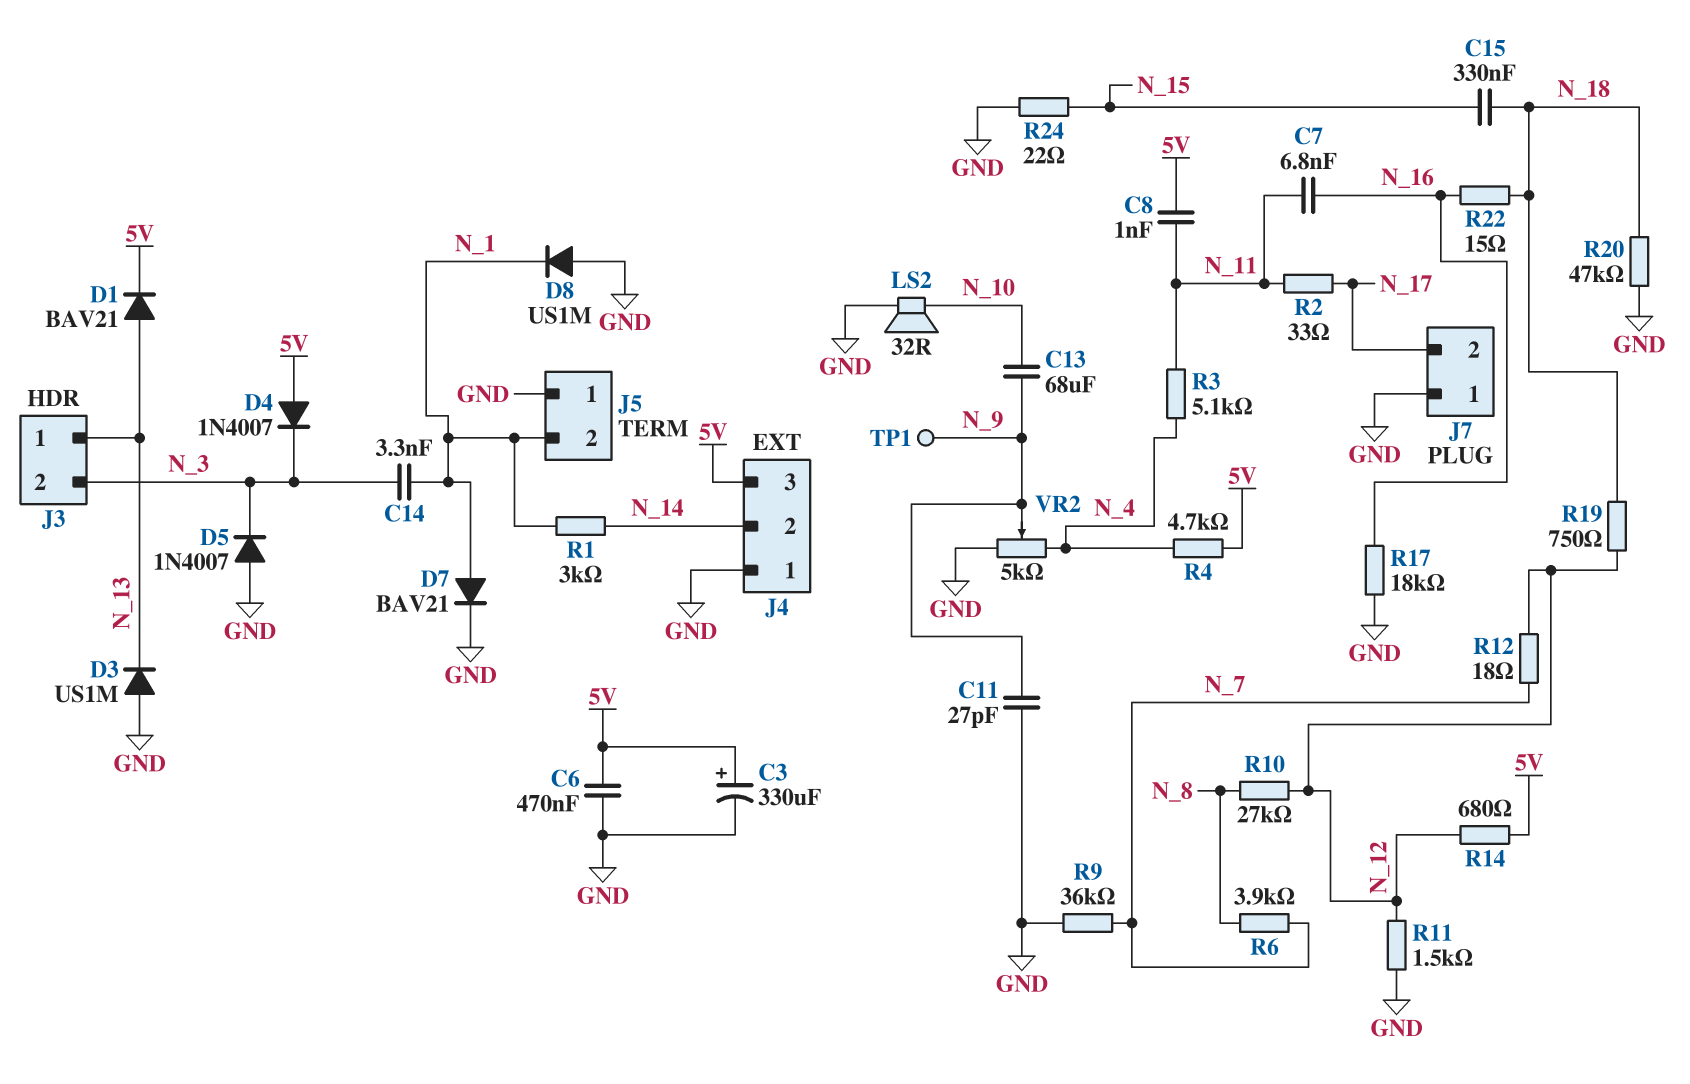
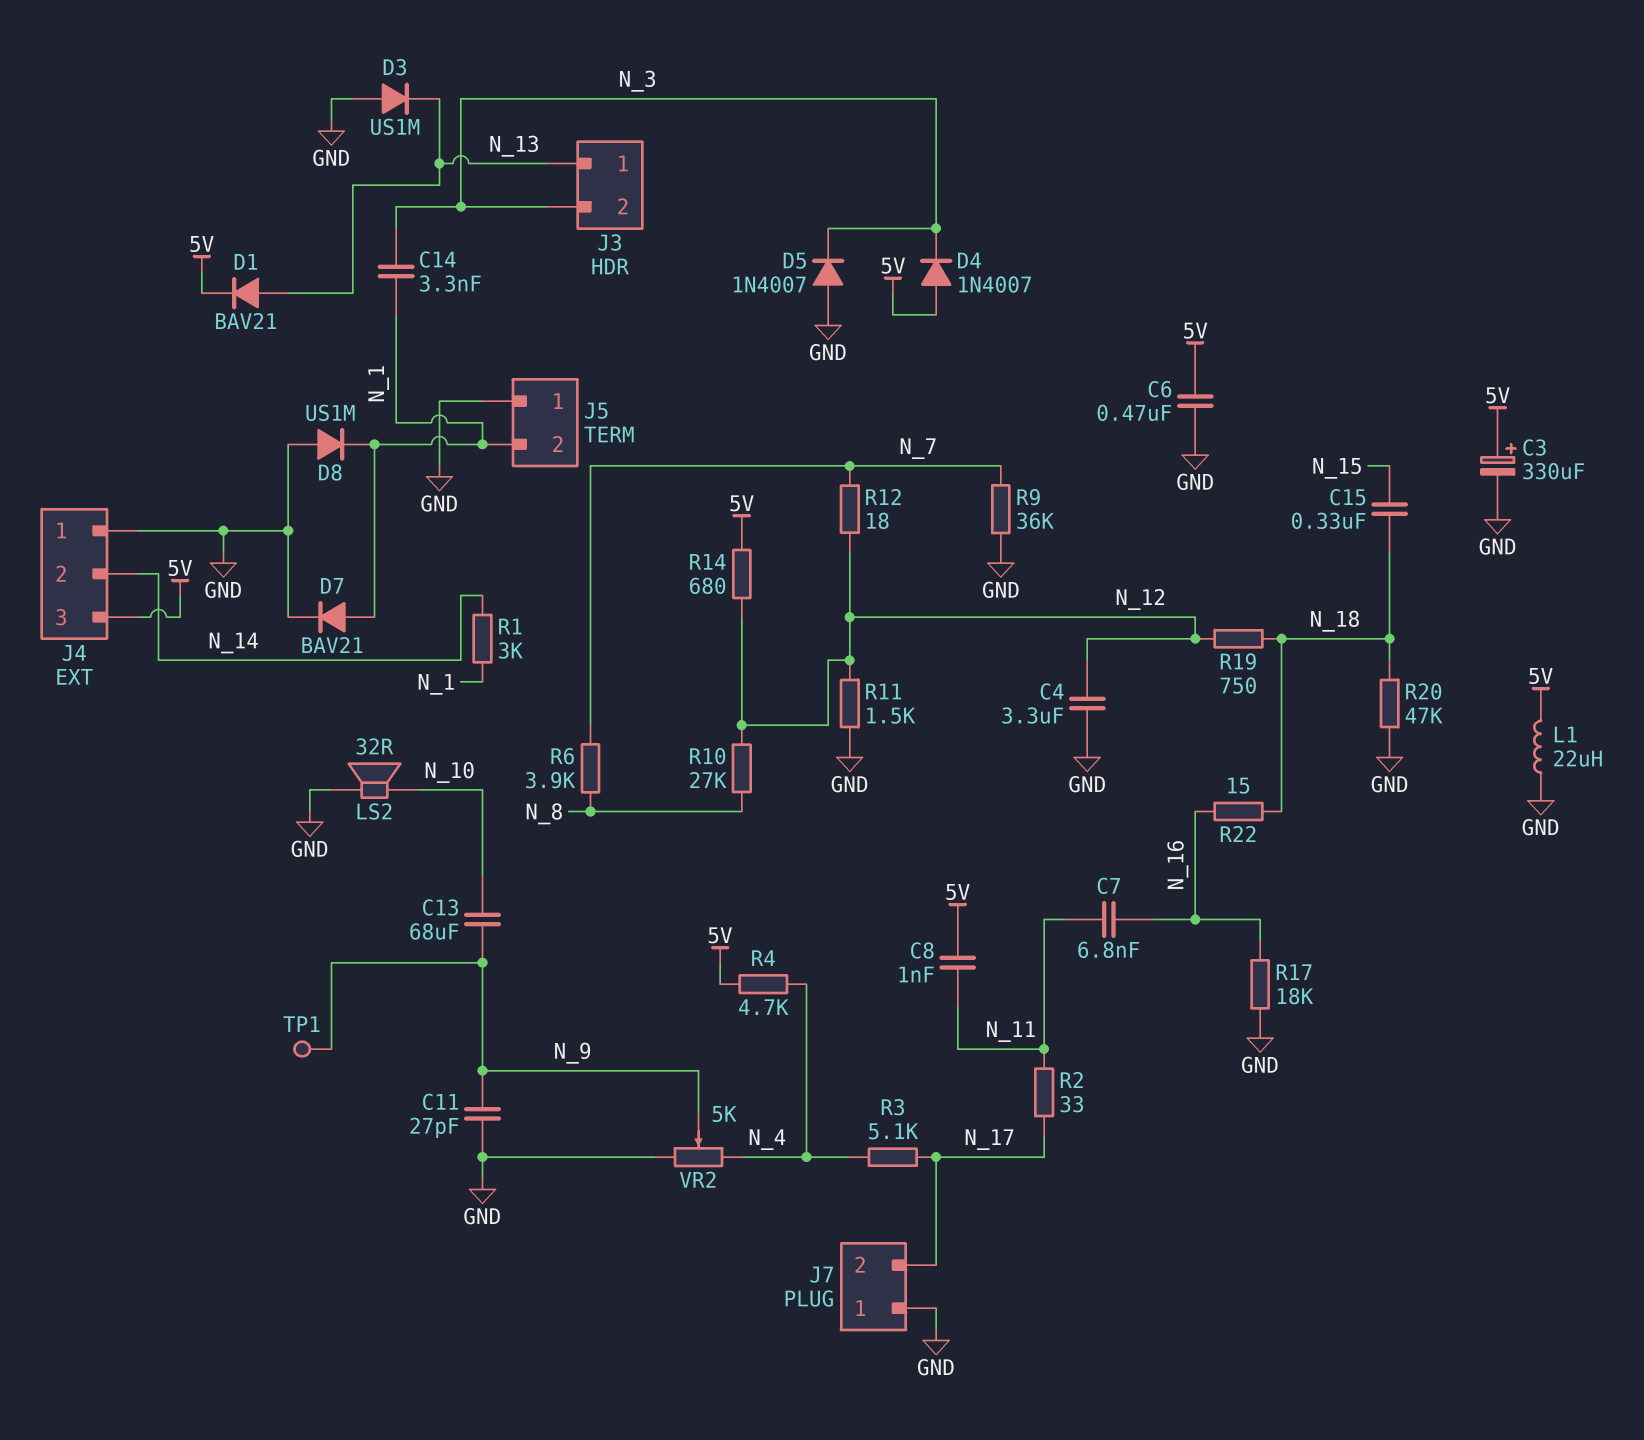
C4: none -> 3.3uF (GND, N_12)
L1: none -> 22uH (5V, GND)
R3: 5.1k (N_4, N_11) -> 5.1k (N_4, N_17)
R24: 22 (GND, N_15) -> none

